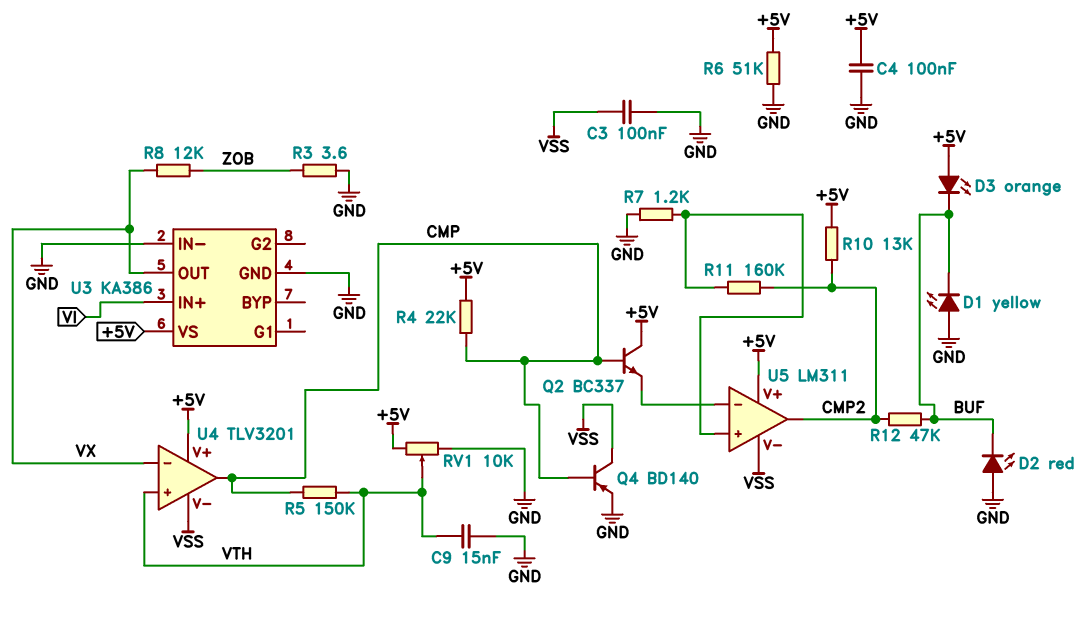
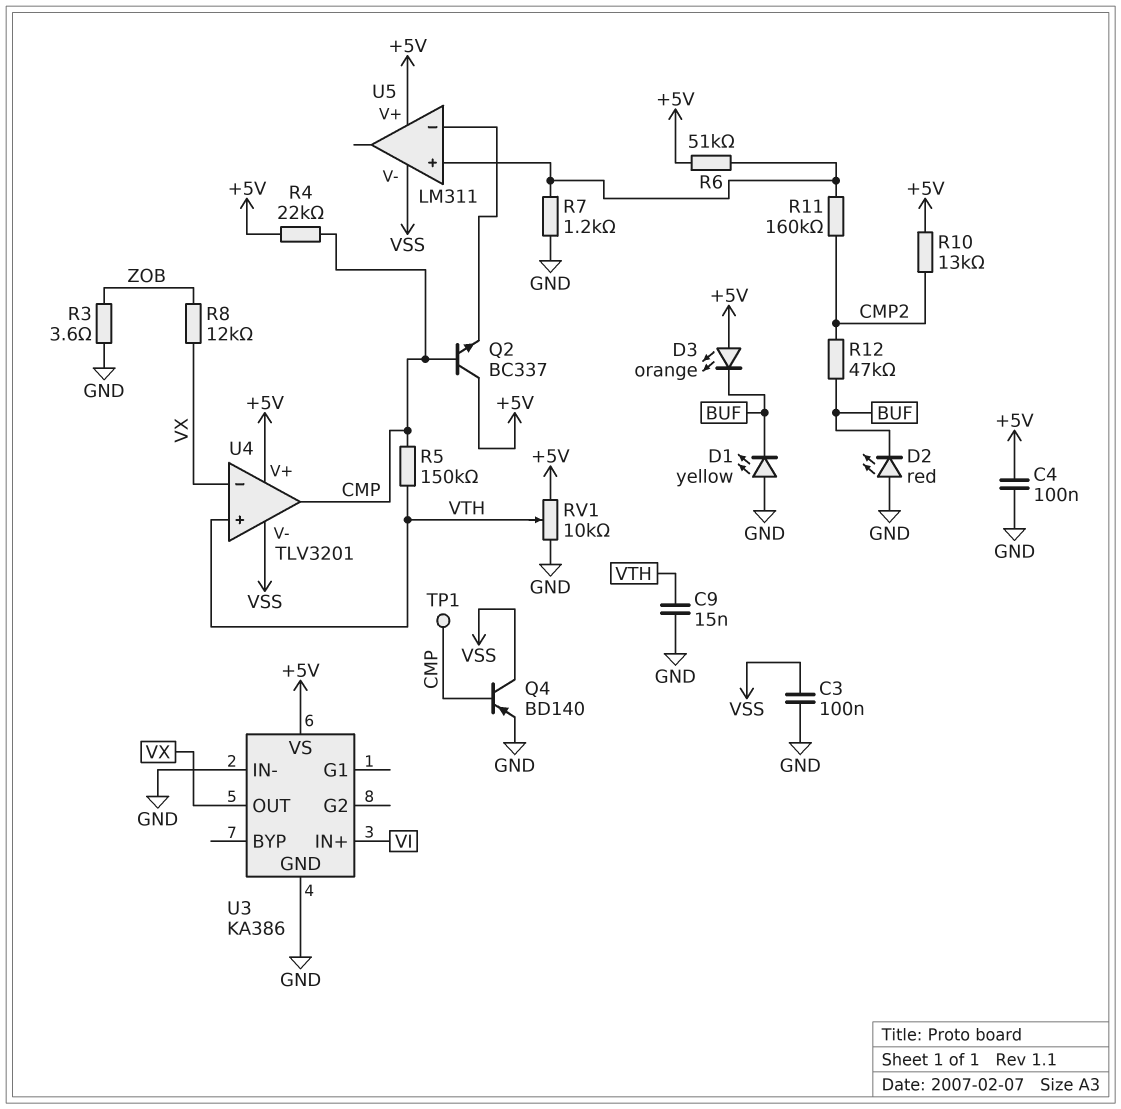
R6: 51k (+5V, GND) -> 51k (+5V, U5/in+)
TP1: none -> test point (CMP)
U5 pin out: CMP2 -> none

